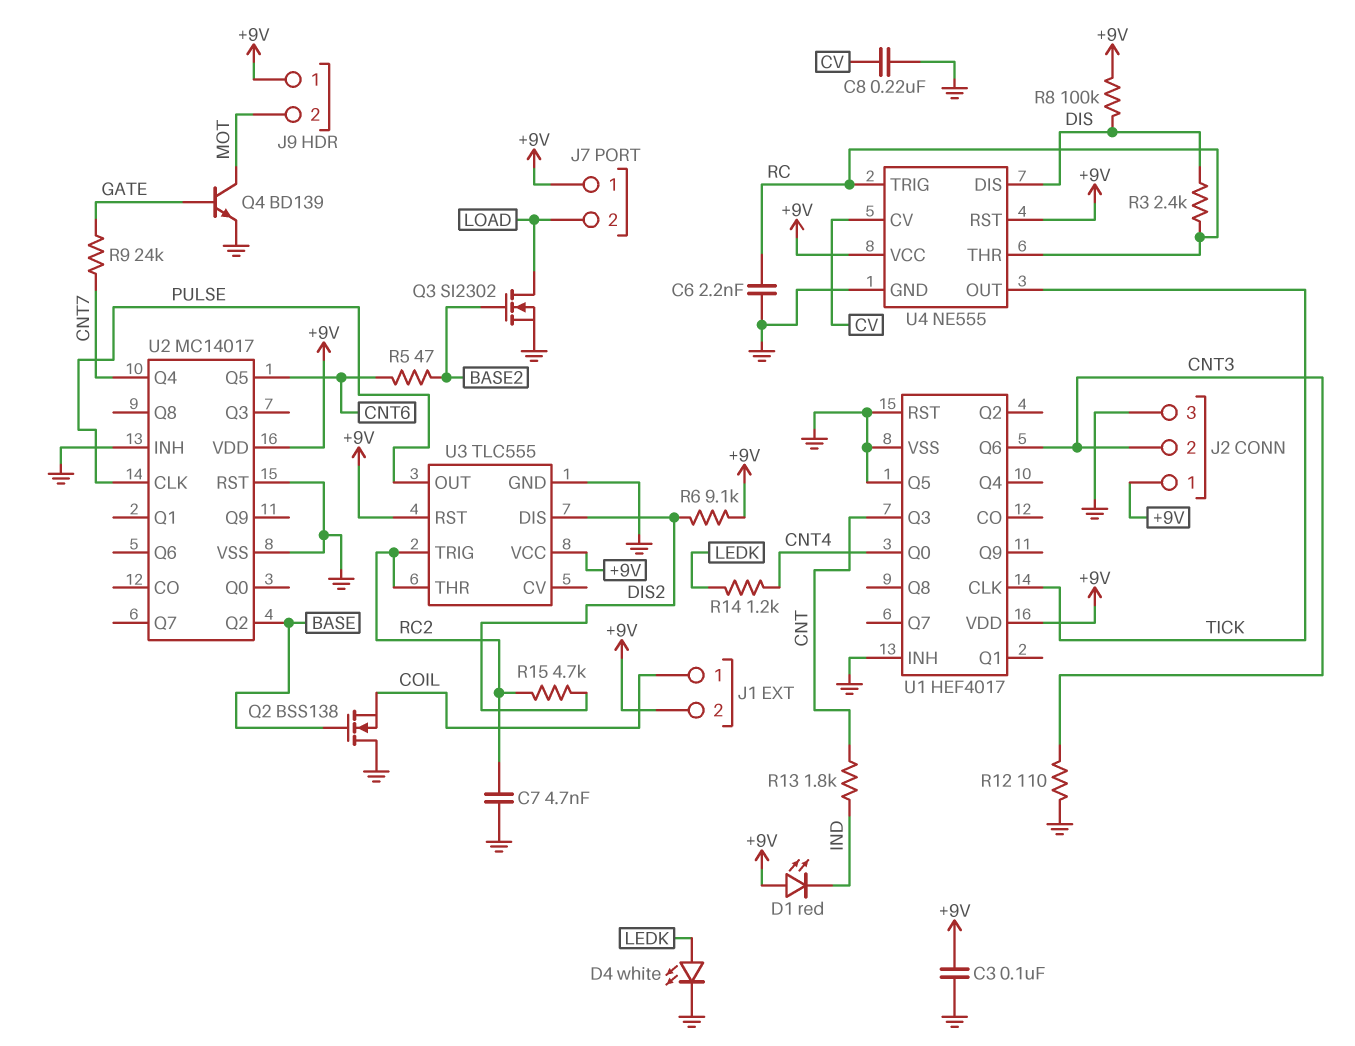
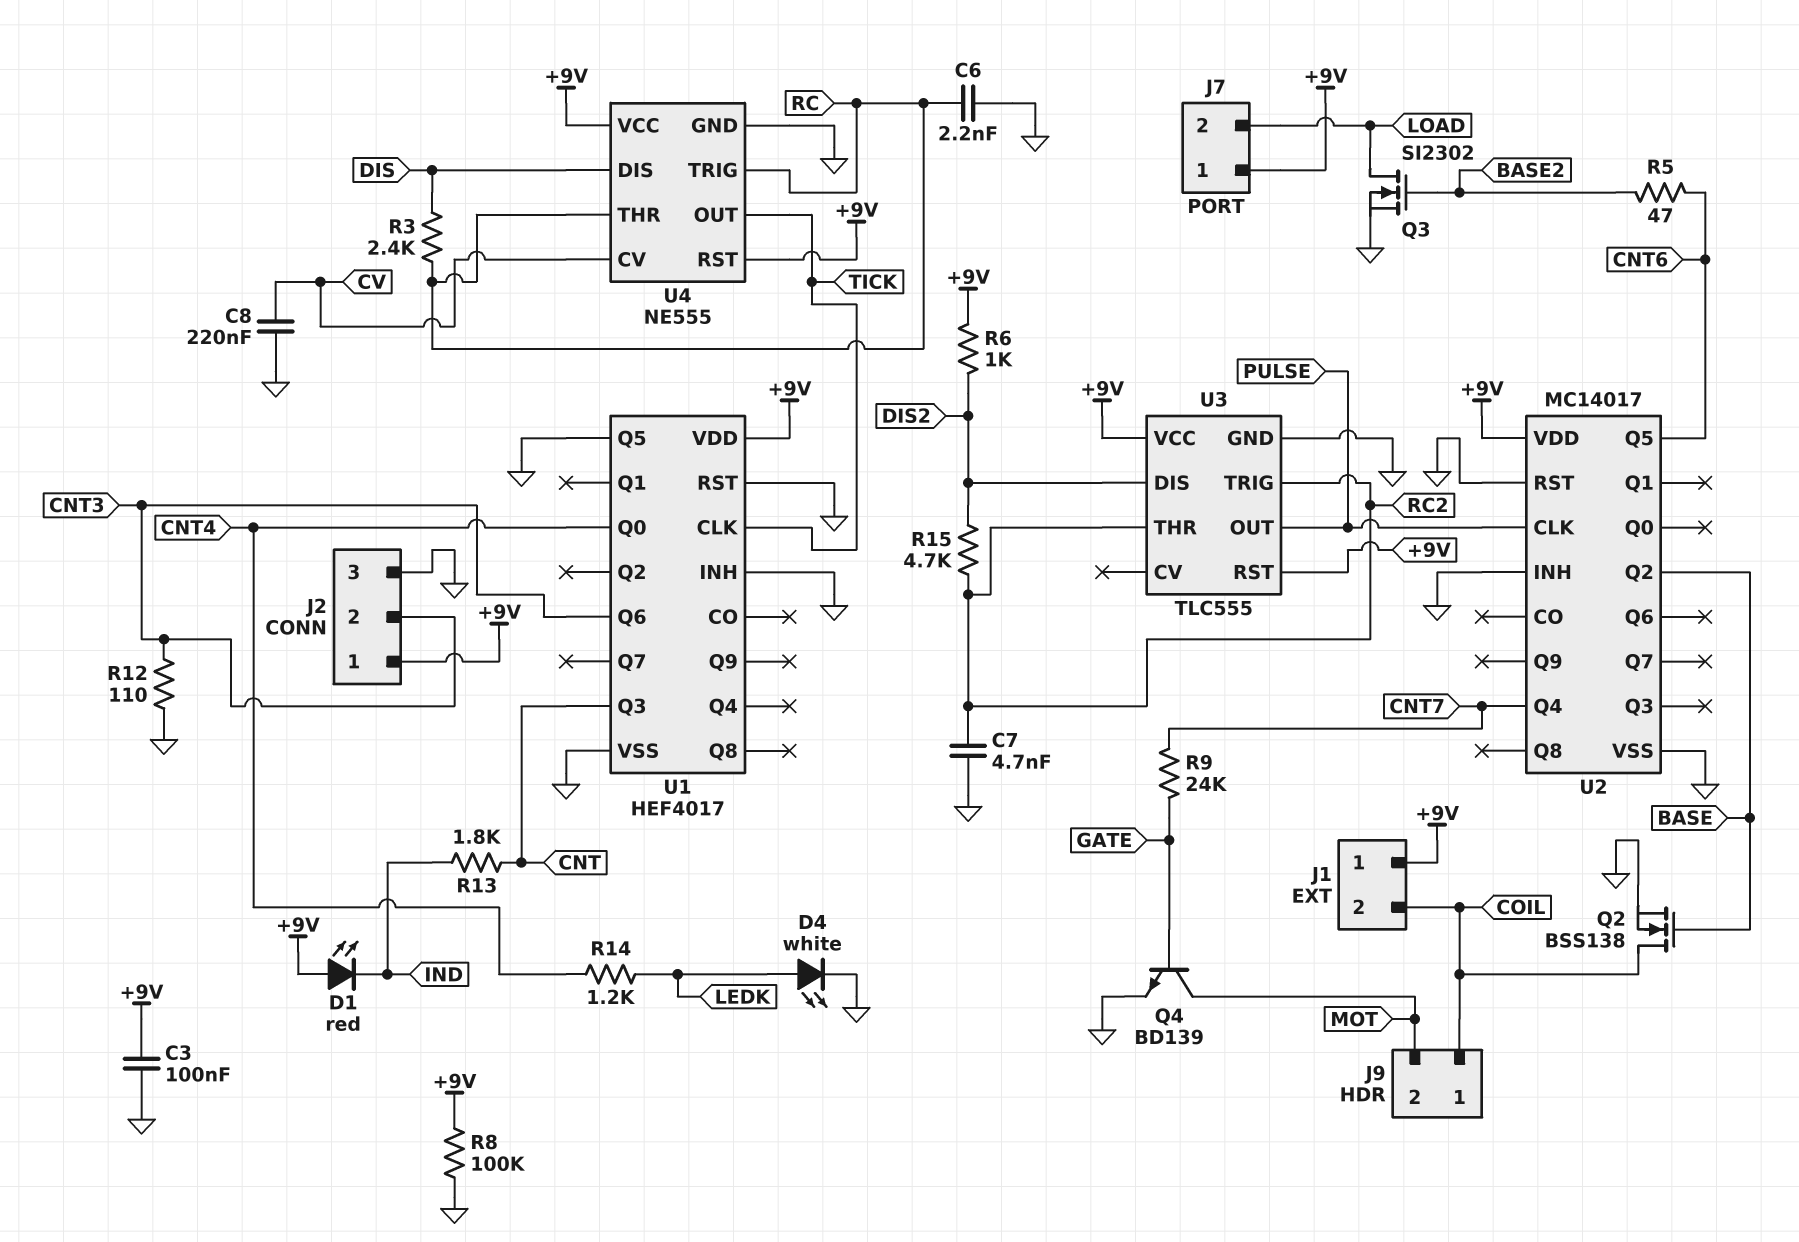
J1 pin 1: COIL -> +9V
J1 pin 2: +9V -> COIL
J9 pin 1: +9V -> COIL
Q2: NMOS BSS138 (G BASE, D GND, S COIL) -> NMOS BSS138 (G BASE, D COIL, S GND)
R6: 9.1k (+9V, DIS2) -> 1k (+9V, DIS2)
R8: 100k (+9V, DIS) -> 100k (+9V, GND)

